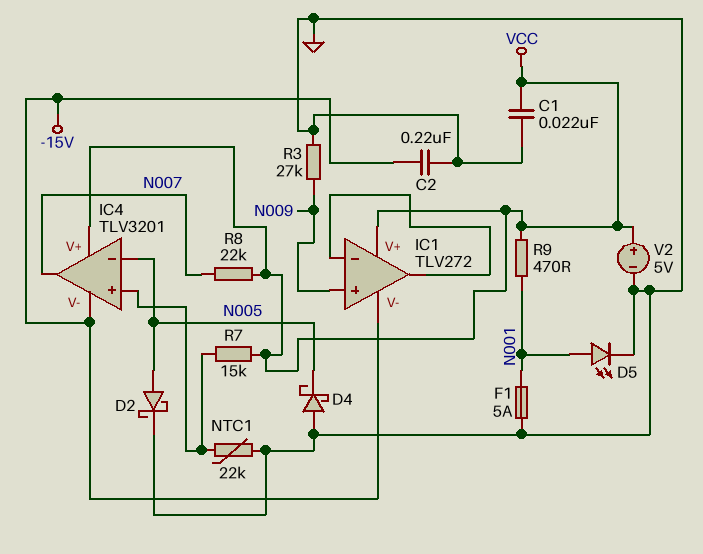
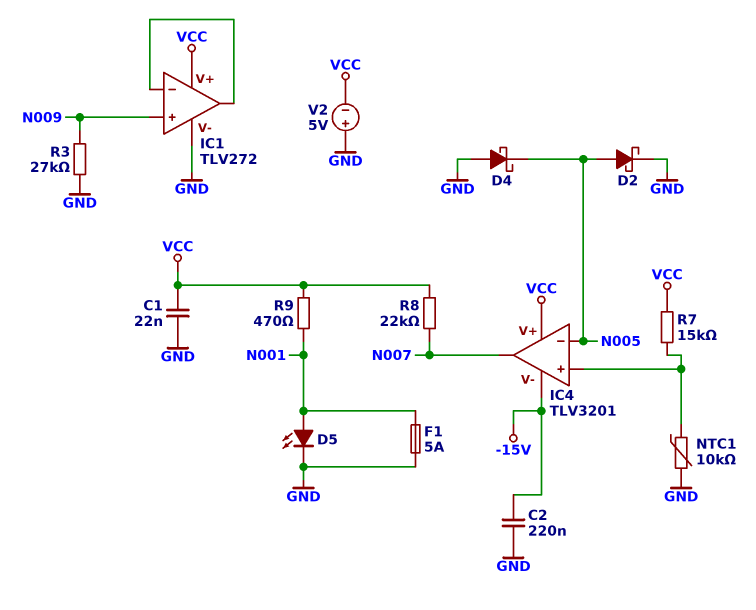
IC1 pin V-: -15V -> GND
NTC1: 22k (GND, IC4/in+) -> 10k (GND, IC4/in+)
V2: 5V (plus VCC, minus GND) -> 5V (plus GND, minus VCC)

